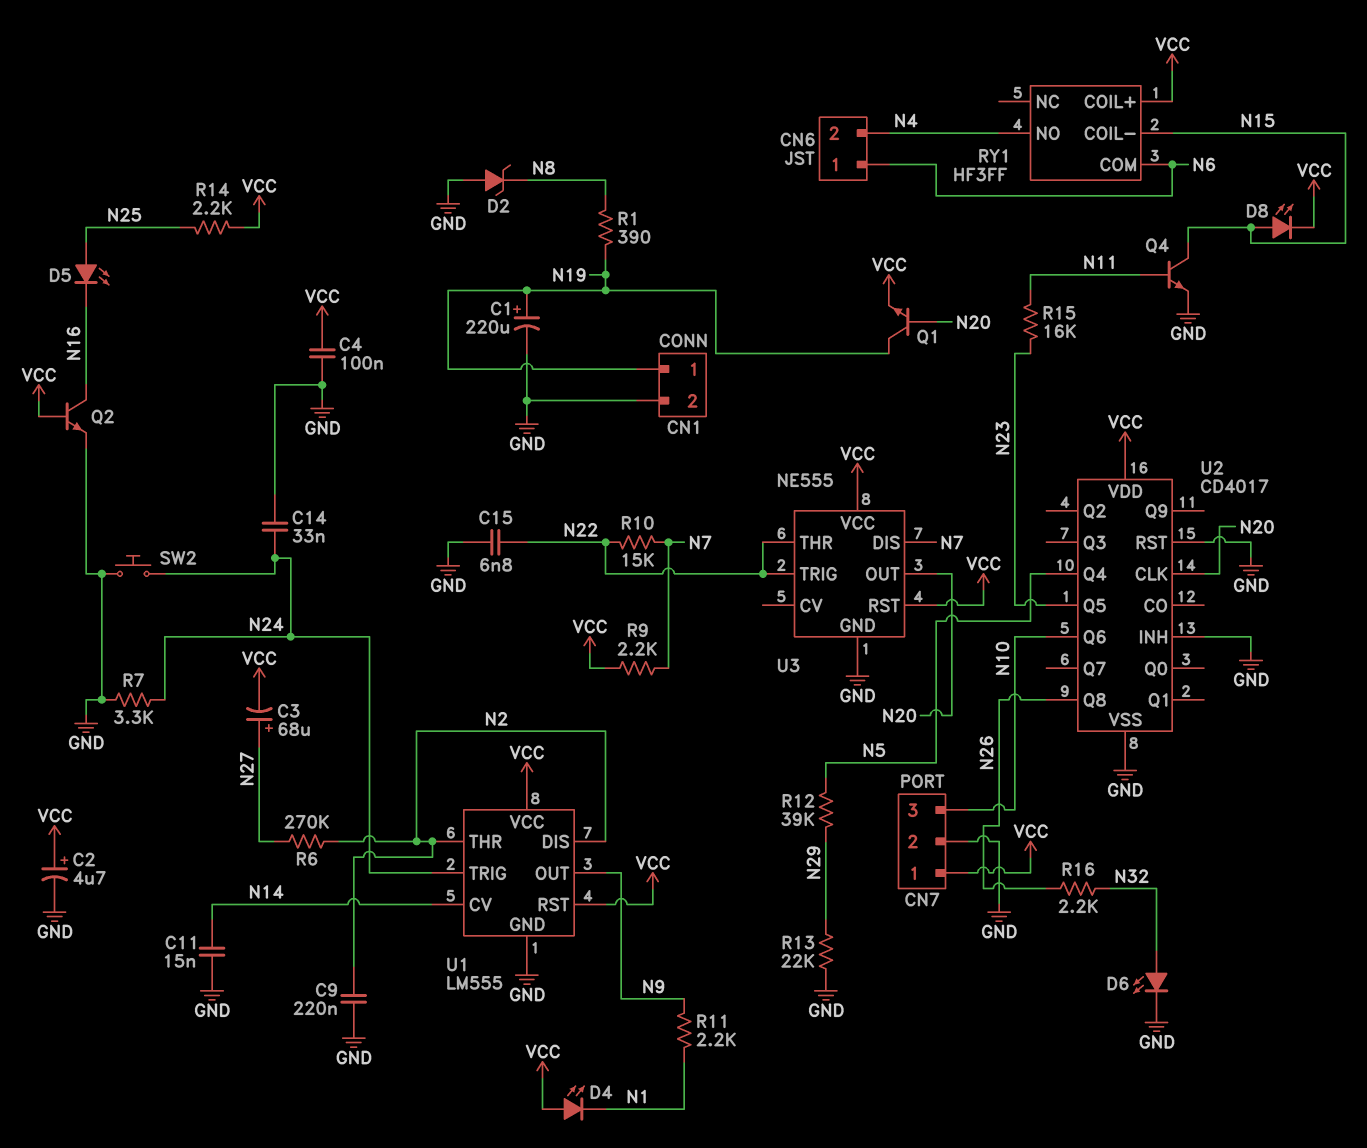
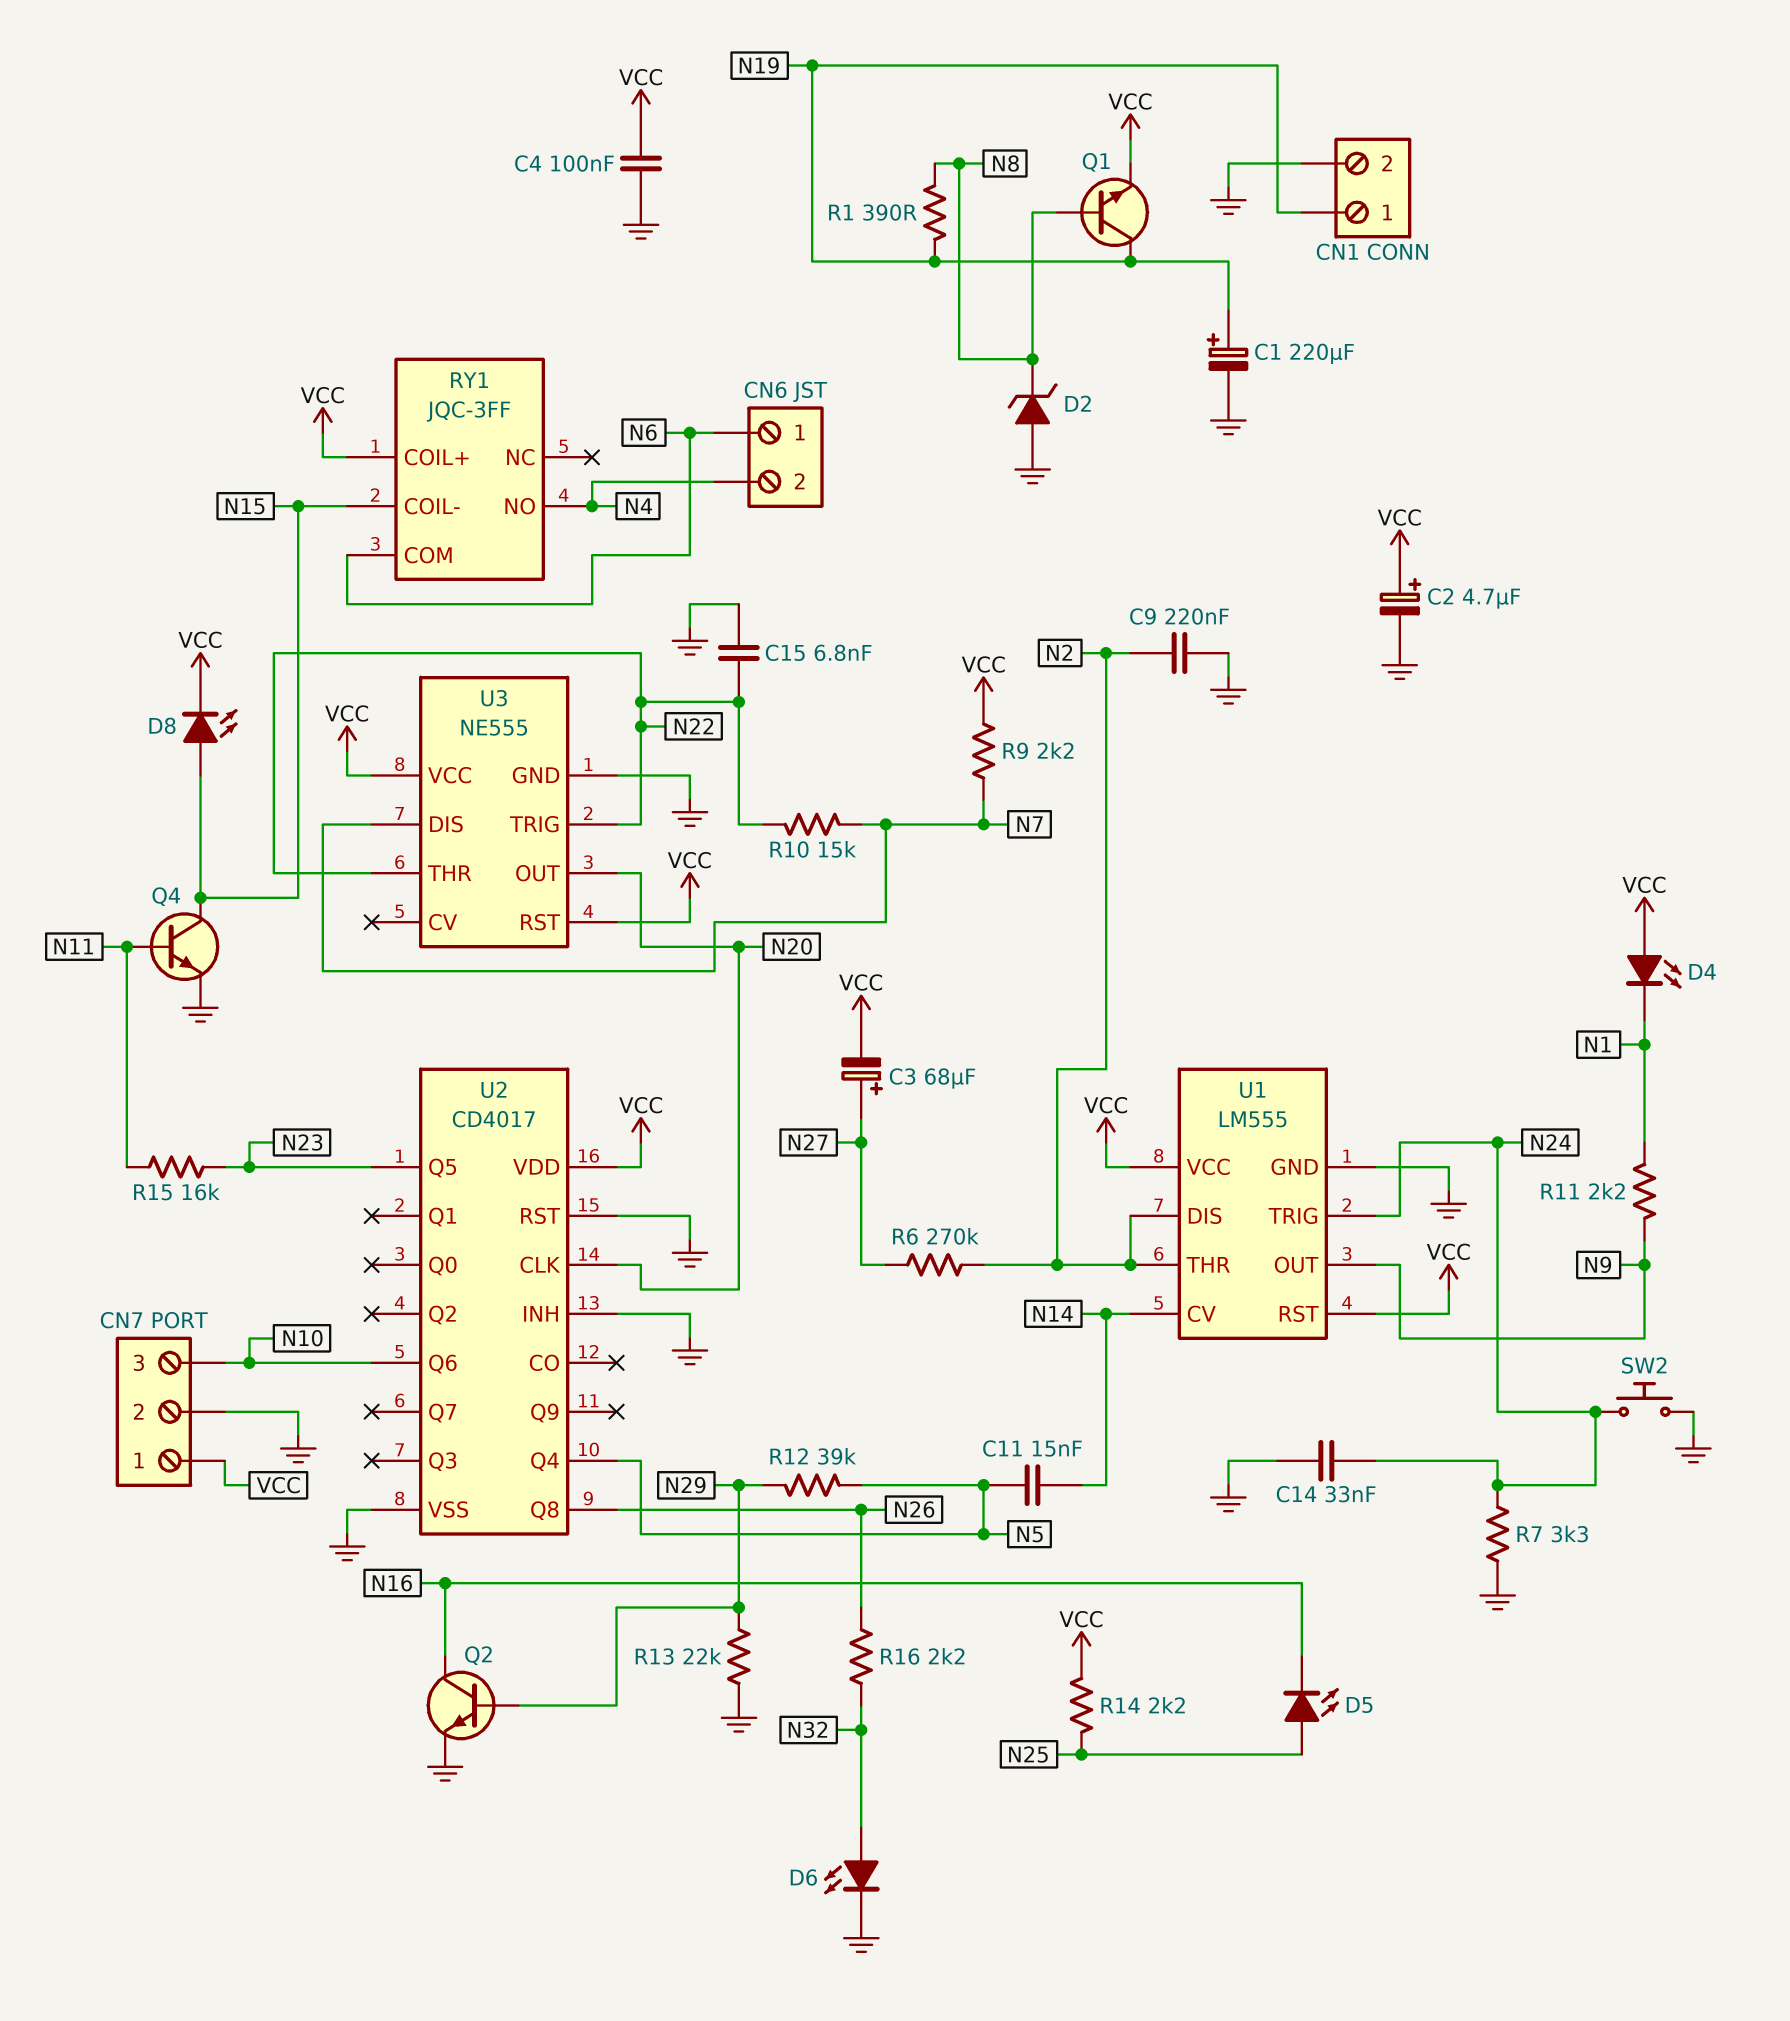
C11: 15nF (GND, N14) -> 15nF (N5, N14)
Q1: NPN (B N20, C N19, E VCC) -> NPN (B N8, C N19, E VCC)
Q2: NPN (B VCC, C N16, E GND) -> NPN (B N29, C N16, E GND)
RY1: HF3FF -> JQC-3FF

